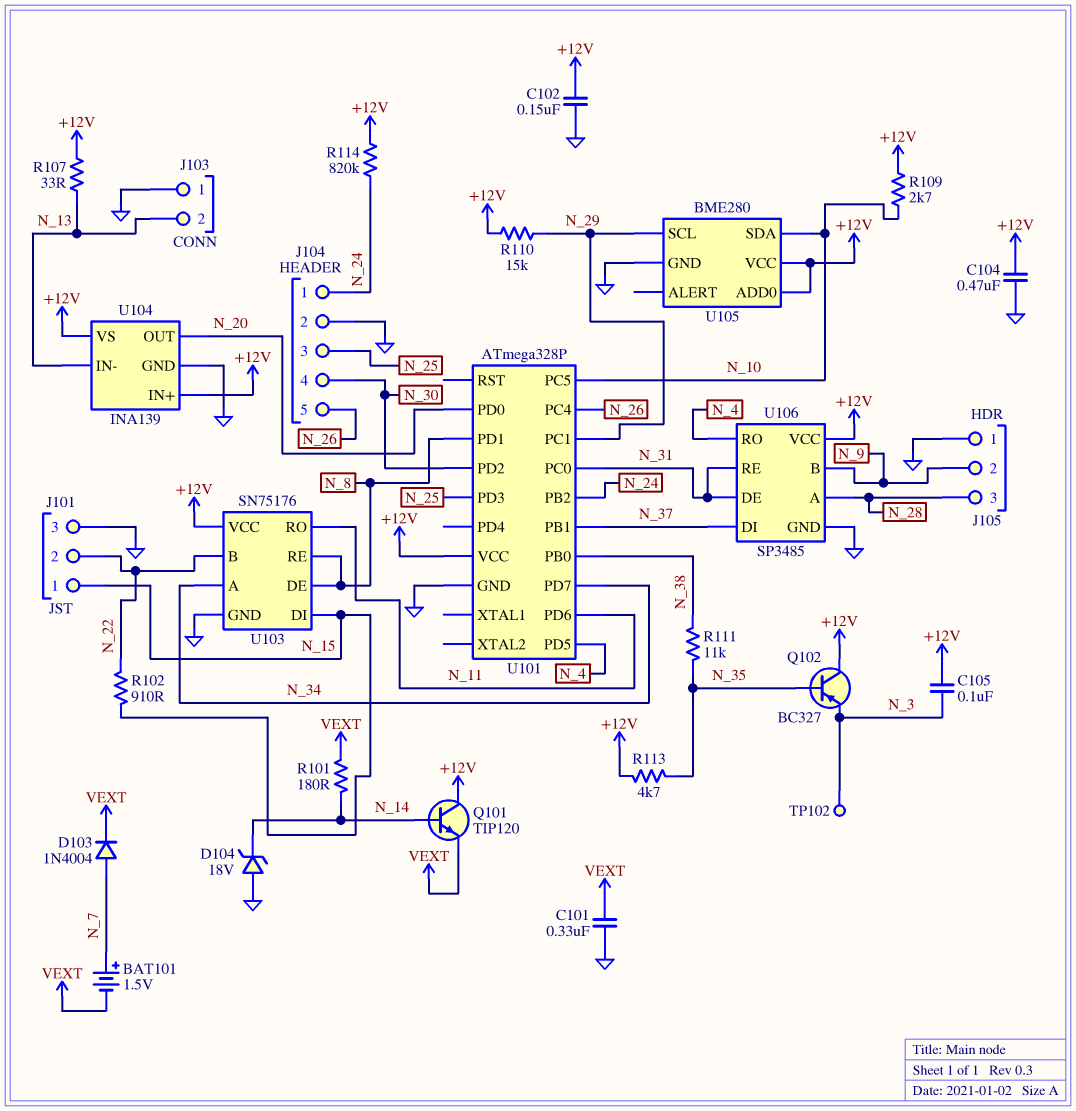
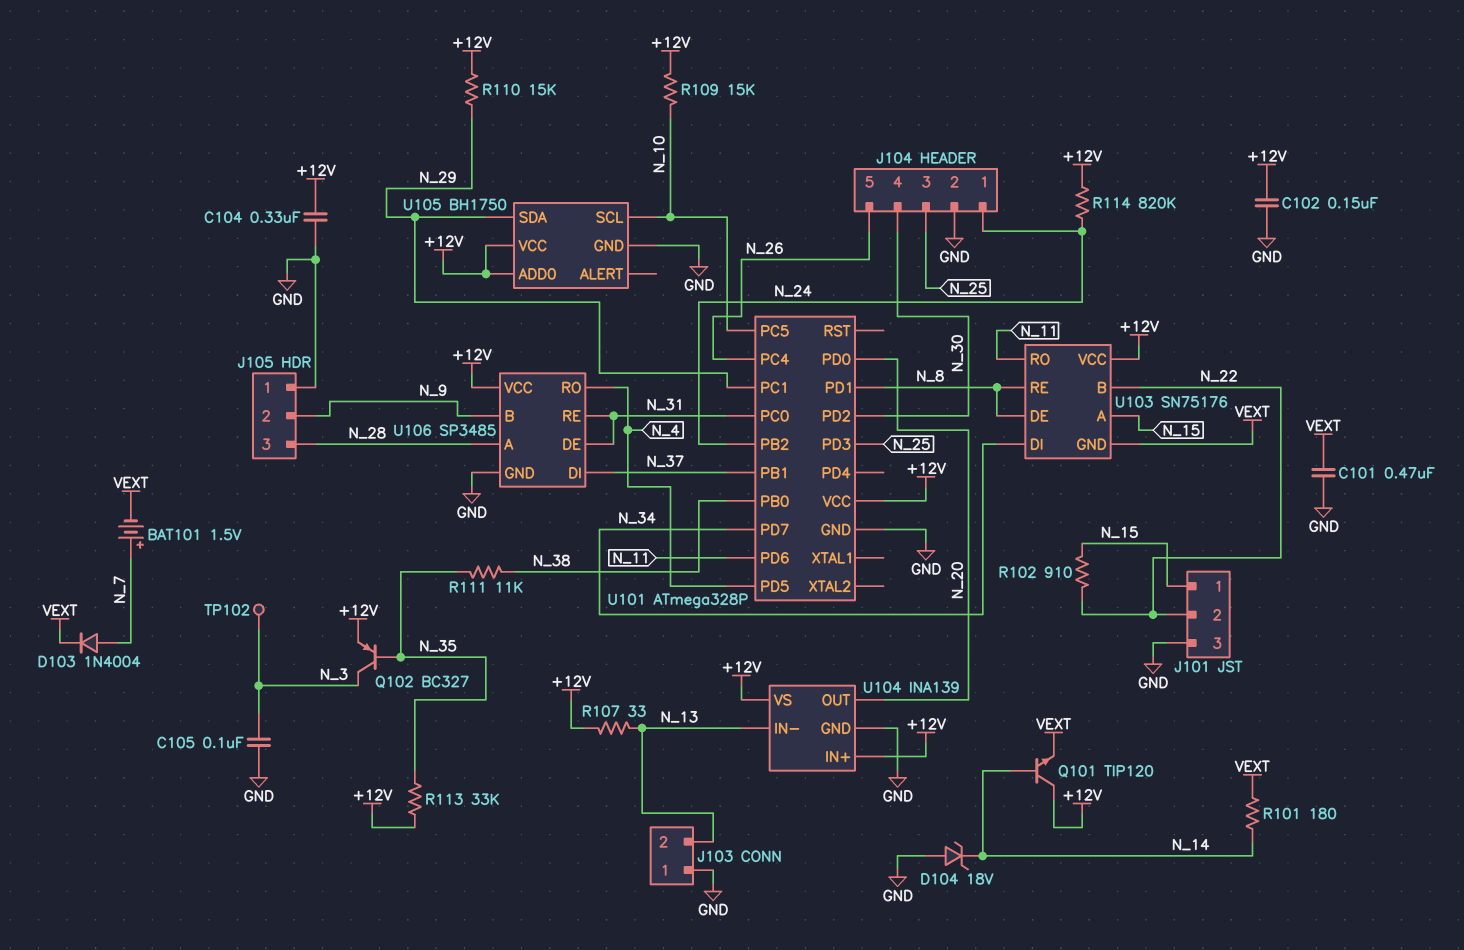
C101: 330nF (GND, VEXT) -> 470nF (GND, VEXT)
C104: 470nF (+12V, GND) -> 330nF (+12V, GND)
C105: 100nF (+12V, N_3) -> 100nF (GND, N_3)
Q102: PNP BC327 (B N_35, C +12V, E N_3) -> PNP BC327 (B N_35, C N_3, E +12V)
R109: 2.7k (+12V, N_10) -> 15k (+12V, N_10)
R113: 4.7k (+12V, N_35) -> 33k (+12V, N_35)
U103 pin A: N_34 -> N_15
U103 pin DI: N_15 -> N_34
U103 pin GND: GND -> VEXT
U105: BME280 -> BH1750
U105 pin SCL: N_29 -> N_10
U105 pin SDA: N_10 -> N_29

